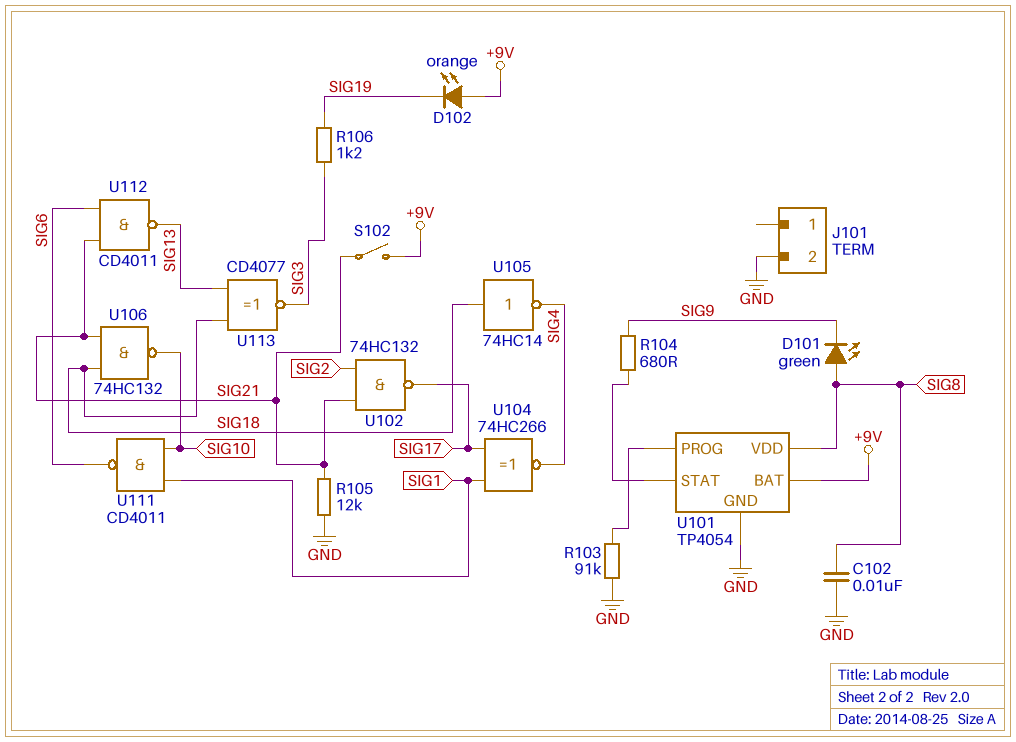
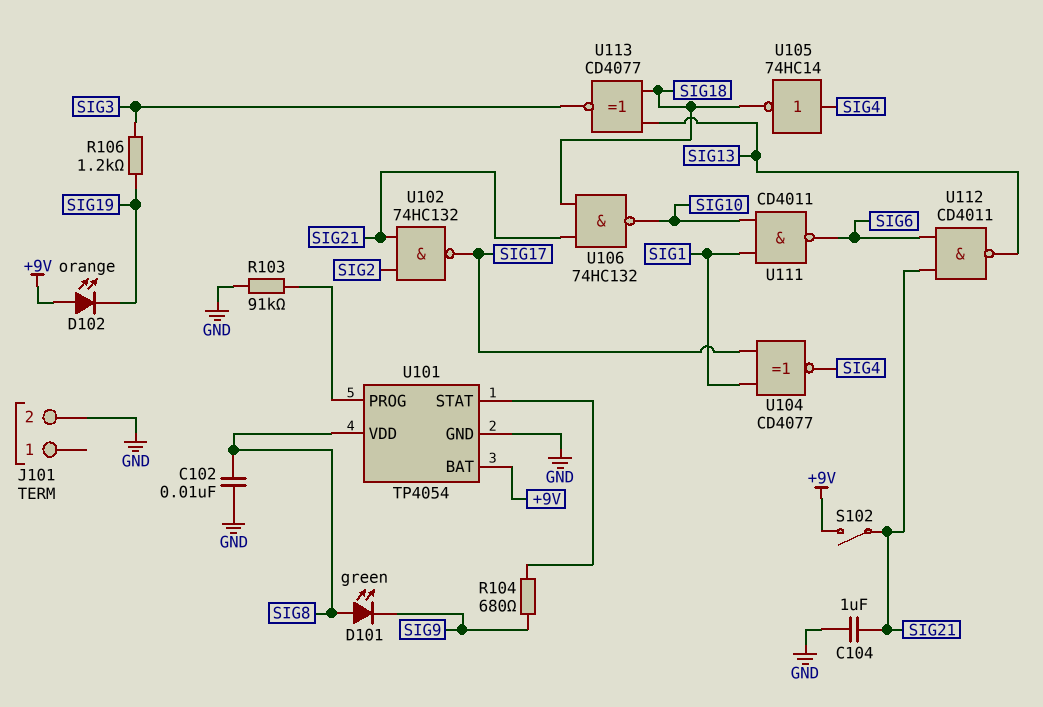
C104: none -> 1uF (GND, SIG21)
R105: 12k (GND, SIG21) -> none
U104: XNOR 74HC266 (in SIG1, in SIG17, out SIG4) -> XNOR CD4077 (in SIG1, in SIG17, out SIG4)
U105: NOT 74HC14 (in SIG18, out SIG4) -> NOT 74HC14 (in SIG4, out SIG18)

